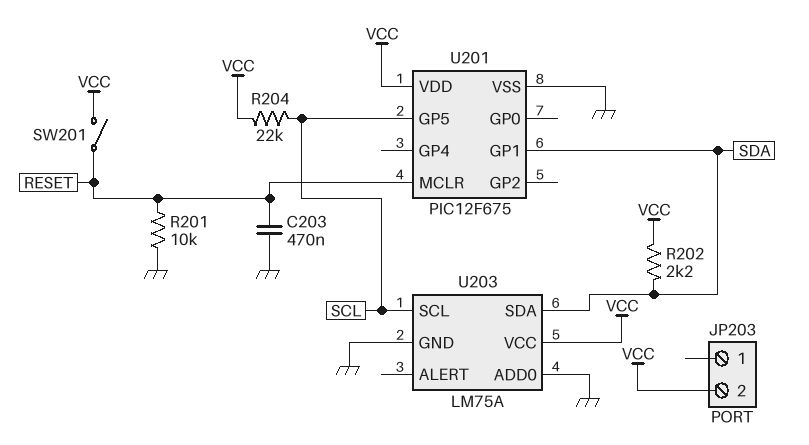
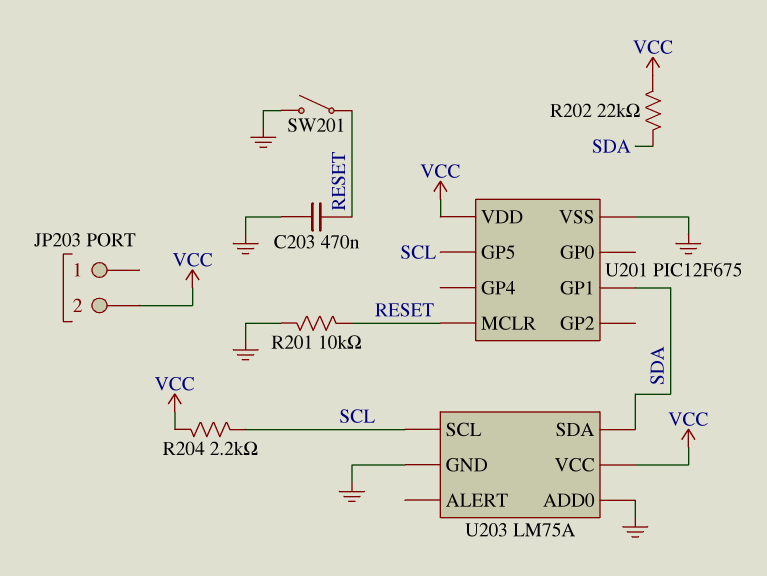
R202: 2.2k (SDA, VCC) -> 22k (SDA, VCC)
R204: 22k (SCL, VCC) -> 2.2k (SCL, VCC)
SW201: switch (RESET, VCC) -> switch (GND, RESET)

